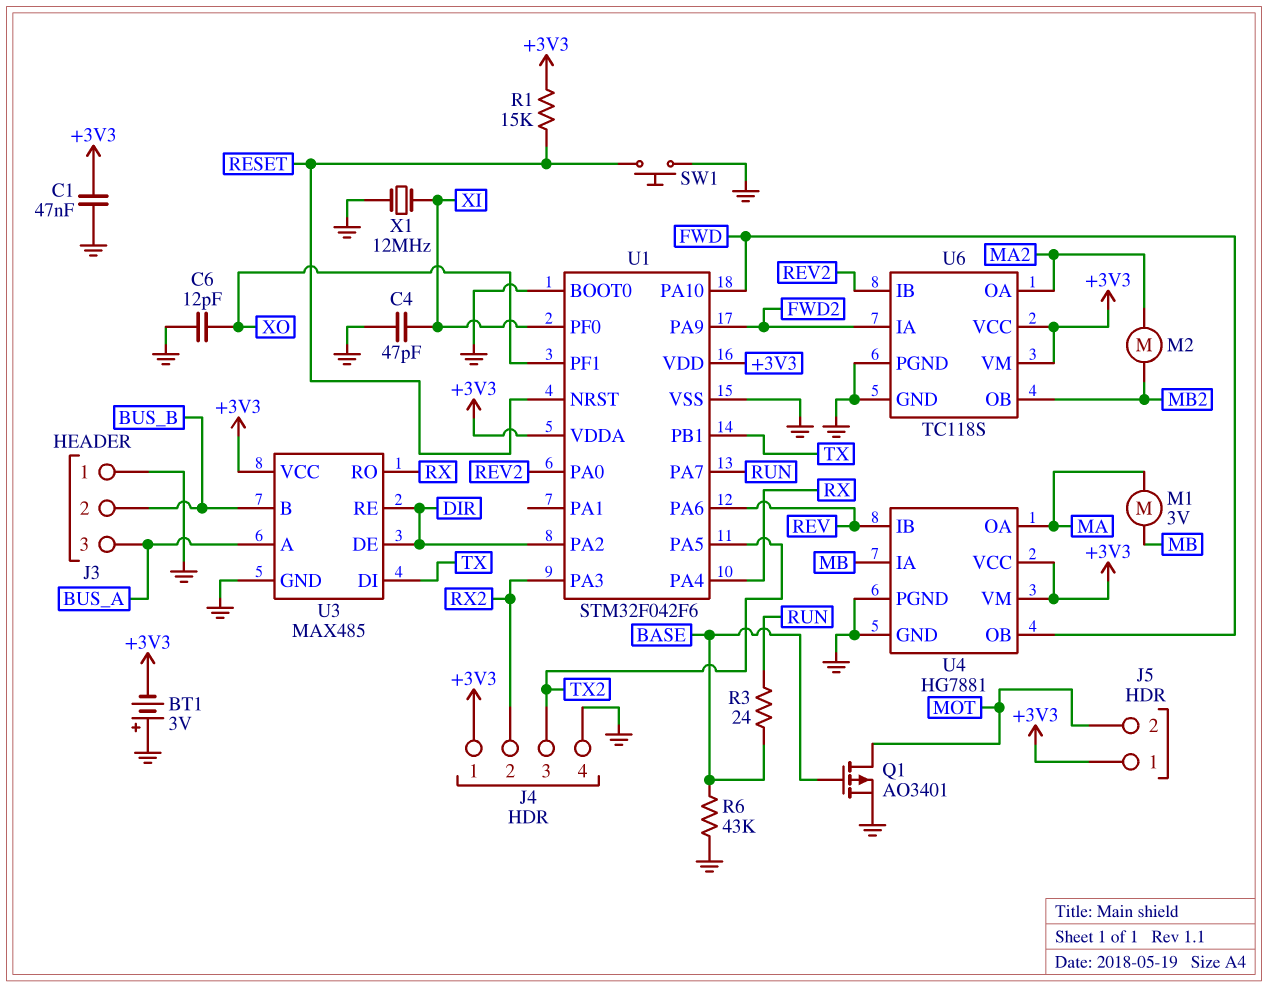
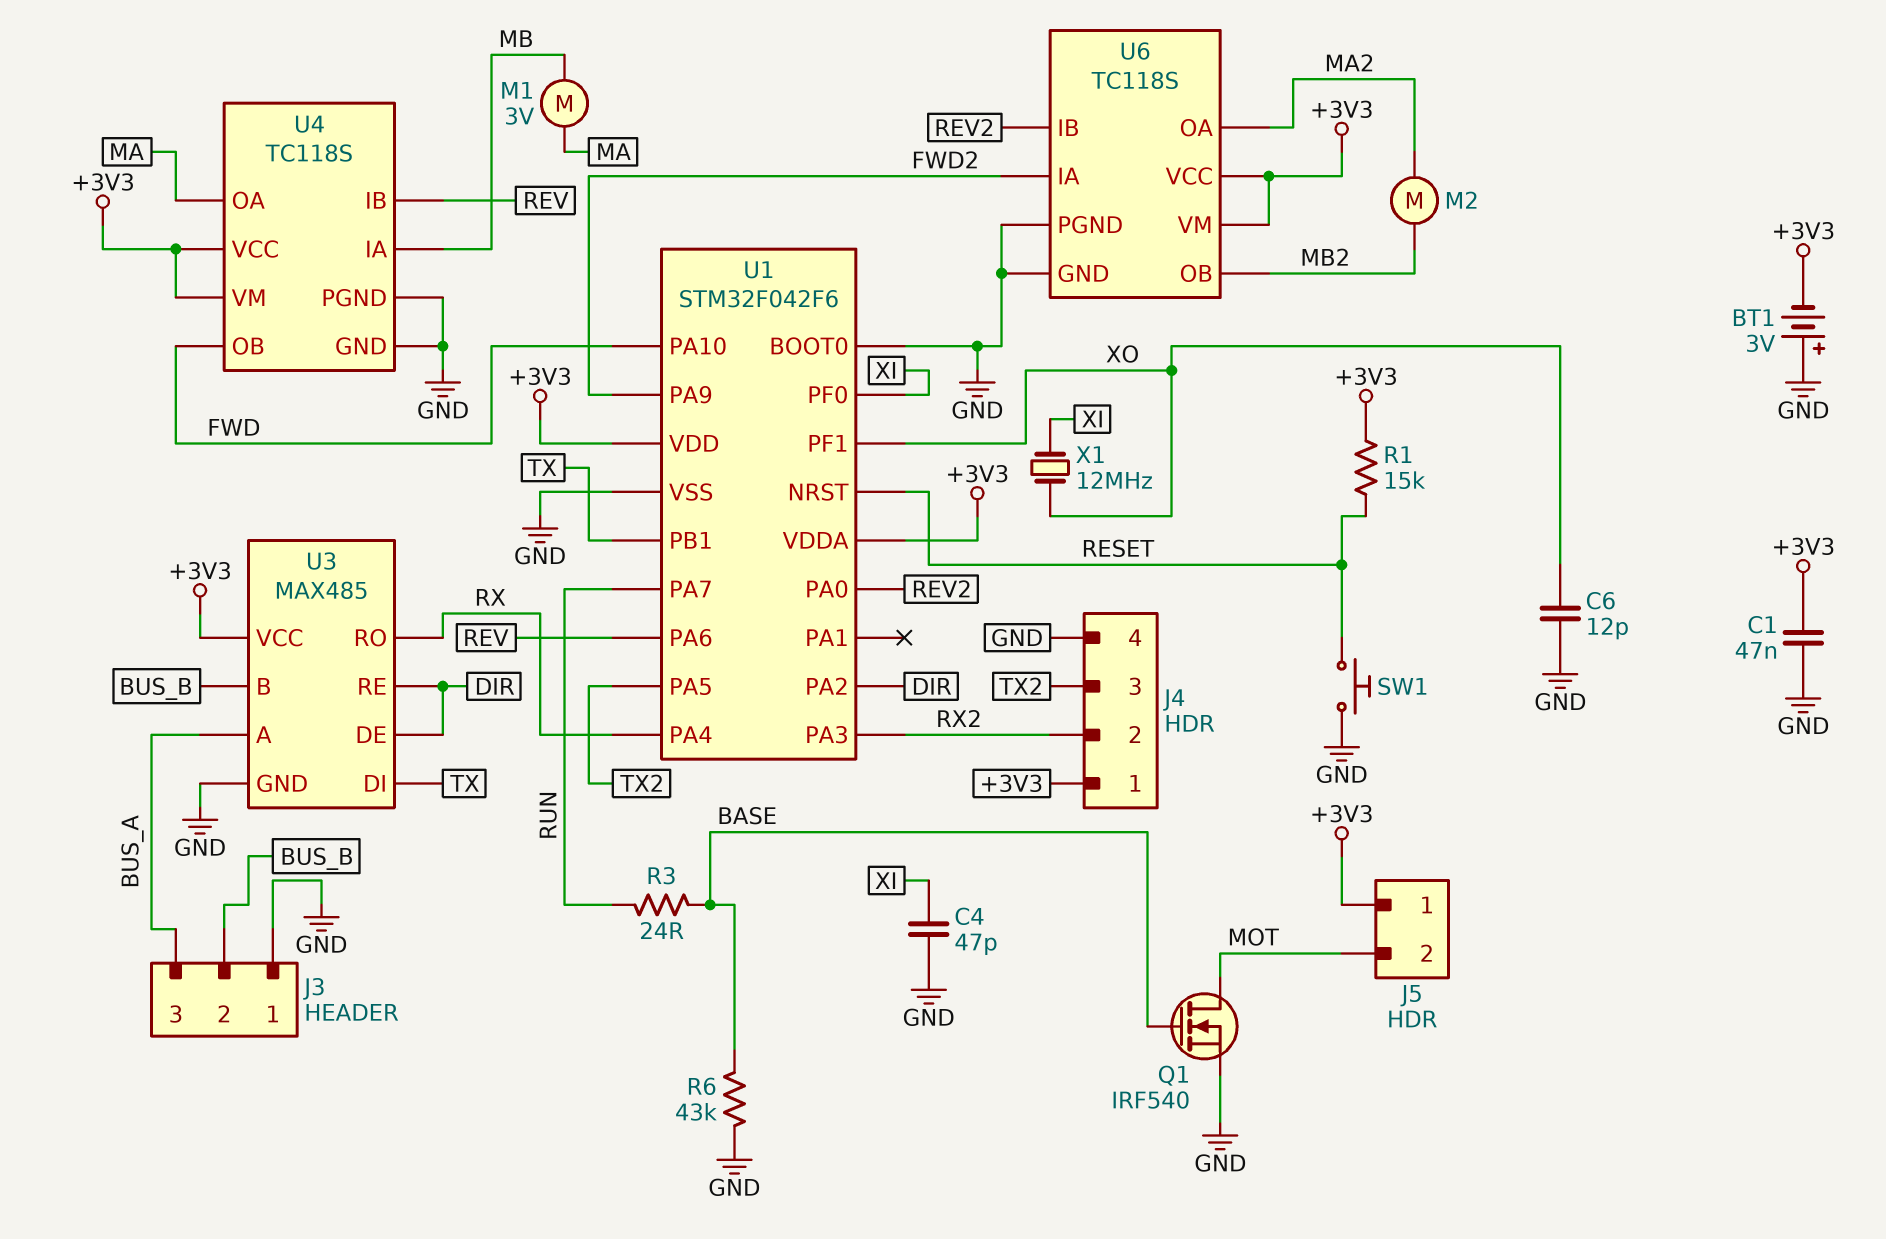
Q1: PMOS AO3401 (G BASE, D MOT, S GND) -> NMOS IRF540 (G BASE, D MOT, S GND)
U4: HG7881 -> TC118S
X1: 12MHz (GND, XI) -> 12MHz (XI, XO)

